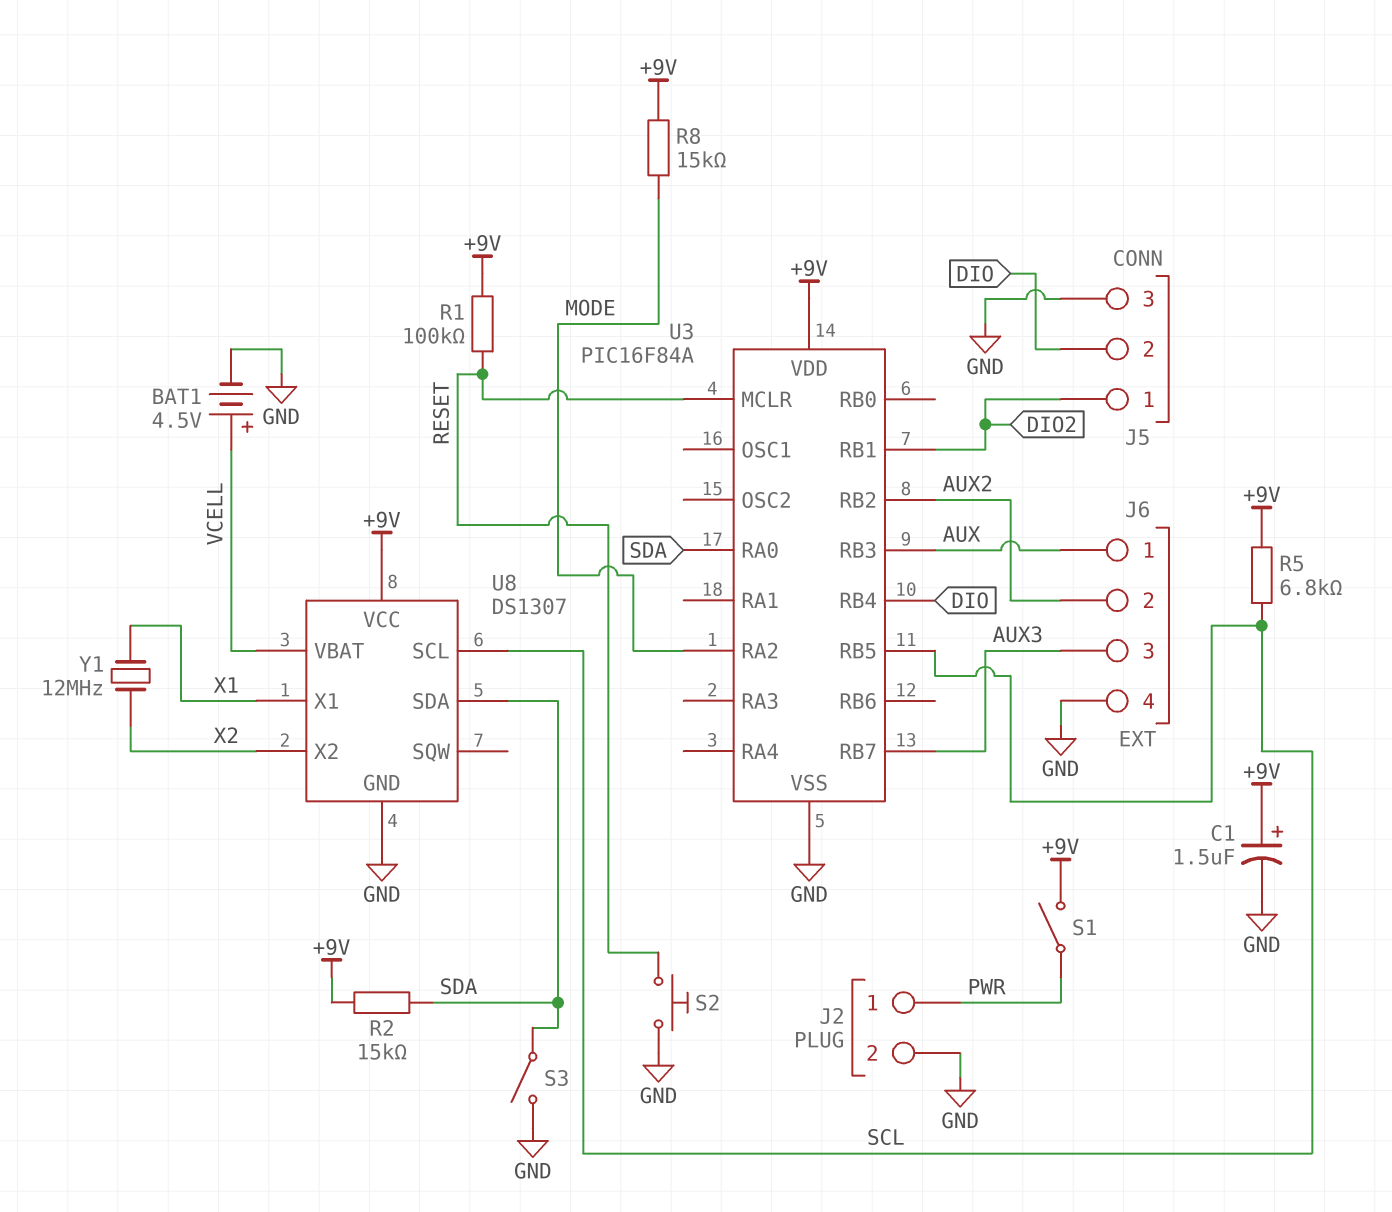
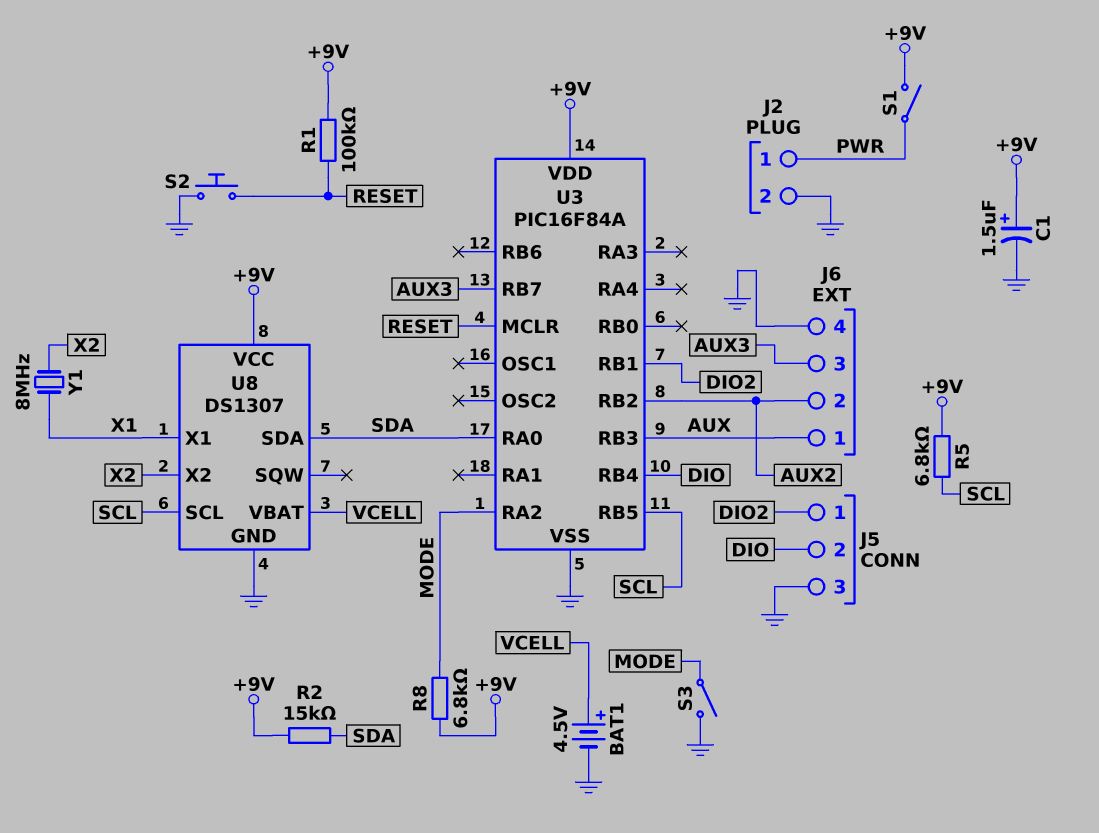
R8: 15k (+9V, MODE) -> 6.8k (+9V, MODE)
S3: switch (GND, SDA) -> switch (GND, MODE)
Y1: 12MHz (X1, X2) -> 8MHz (X1, X2)

